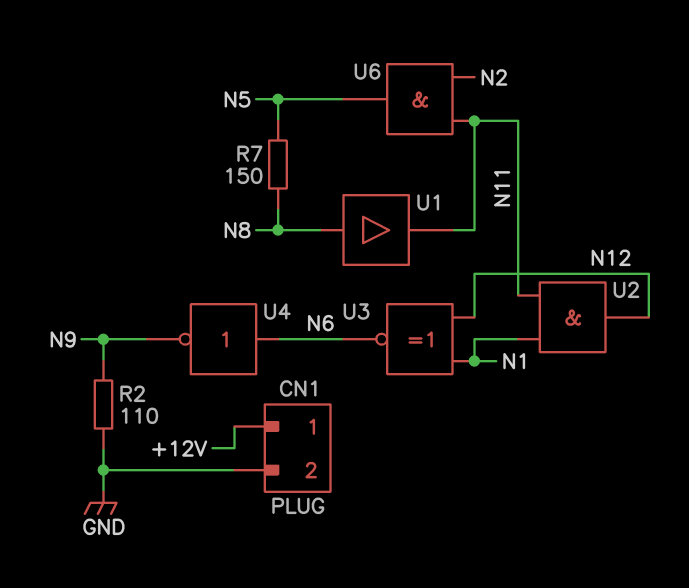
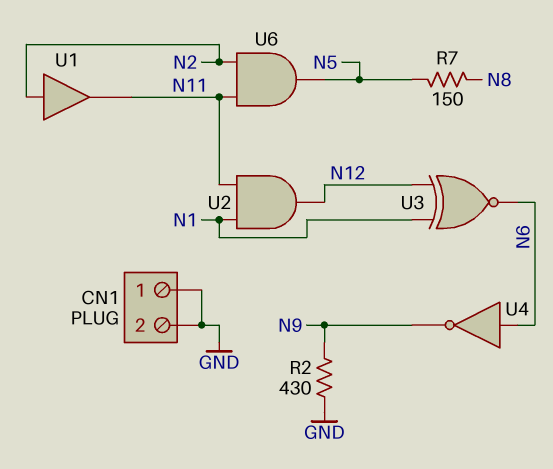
CN1 pin 1: +12V -> GND
R2: 110 (GND, N9) -> 430 (GND, N9)
U1: buffer (in N8, out N11) -> buffer (in N2, out N11)

